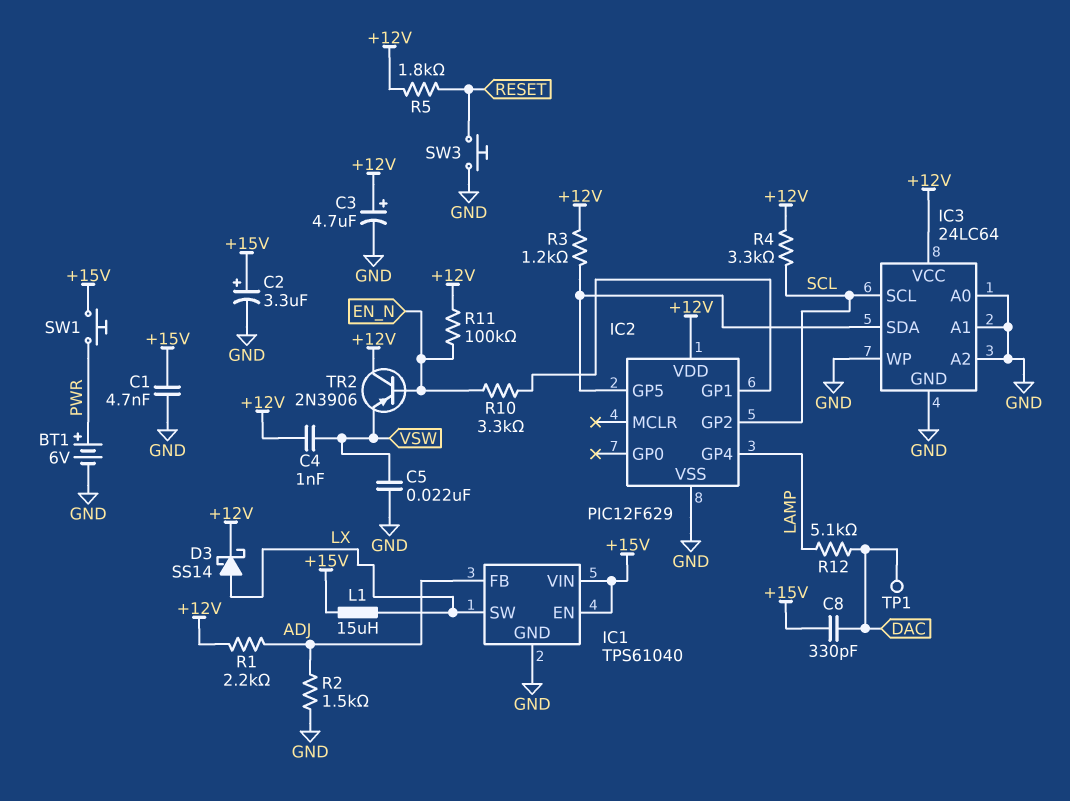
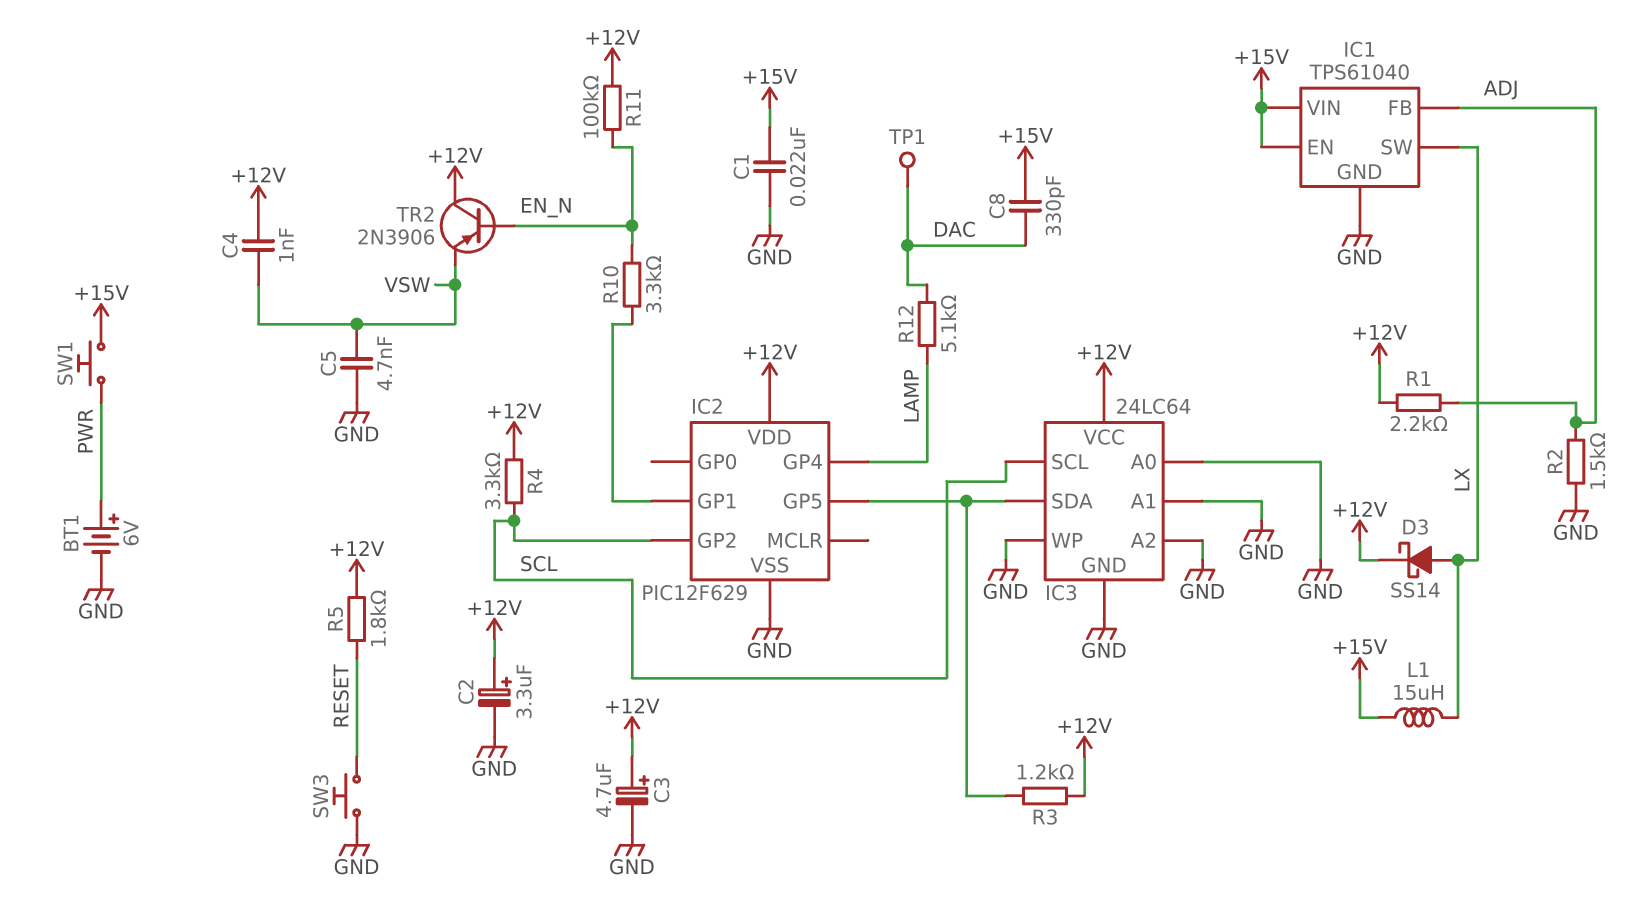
C1: 4.7nF (+15V, GND) -> 22nF (+15V, GND)
C2: 3.3uF (plus +15V, minus GND) -> 3.3uF (plus +12V, minus GND)
C5: 22nF (GND, VSW) -> 4.7nF (GND, VSW)

